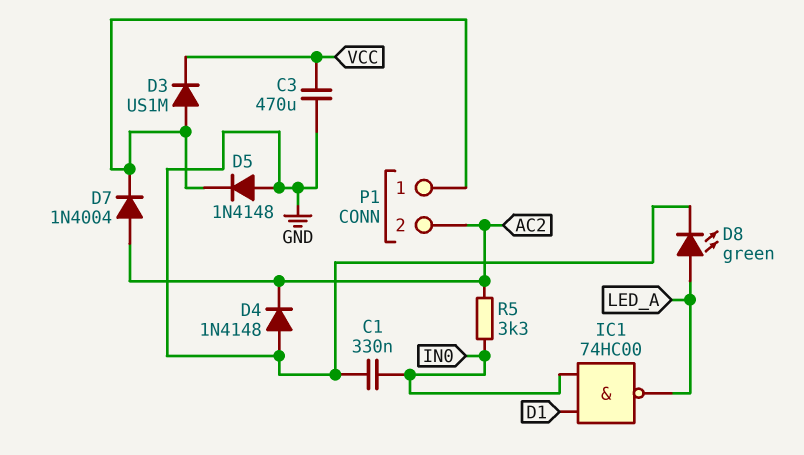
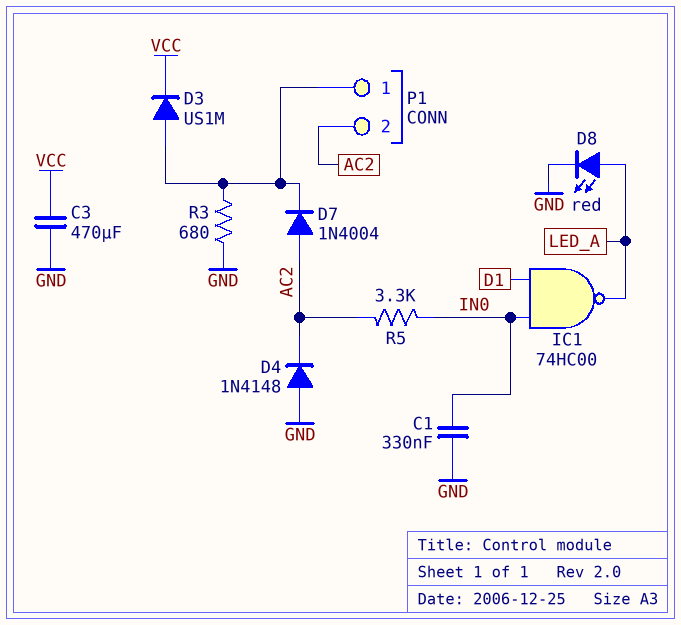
D5: diode 1N4148 (A GND, K P1/1) -> none
D8: LED green (A LED_A, K GND) -> LED red (A LED_A, K GND)
R3: none -> 680 (GND, P1/1)

